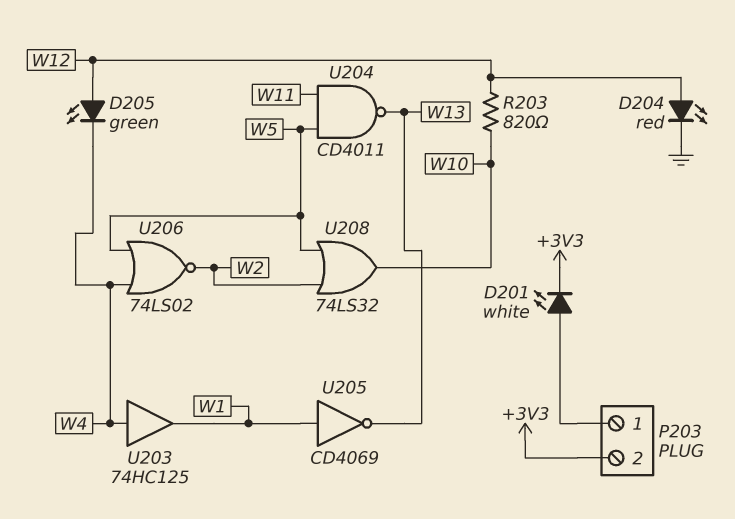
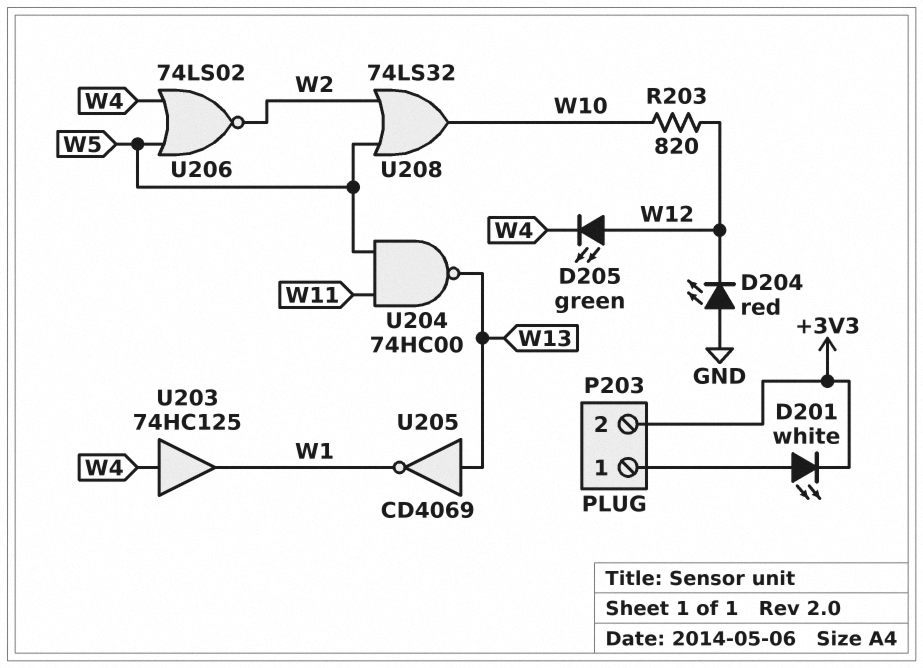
D204: LED red (A W12, K GND) -> LED red (A GND, K W12)
U204: NAND CD4011 (in W5, in W11, out W13) -> NAND 74HC00 (in W5, in W11, out W13)
U205: NOT CD4069 (in W1, out W13) -> NOT CD4069 (in W13, out W1)

